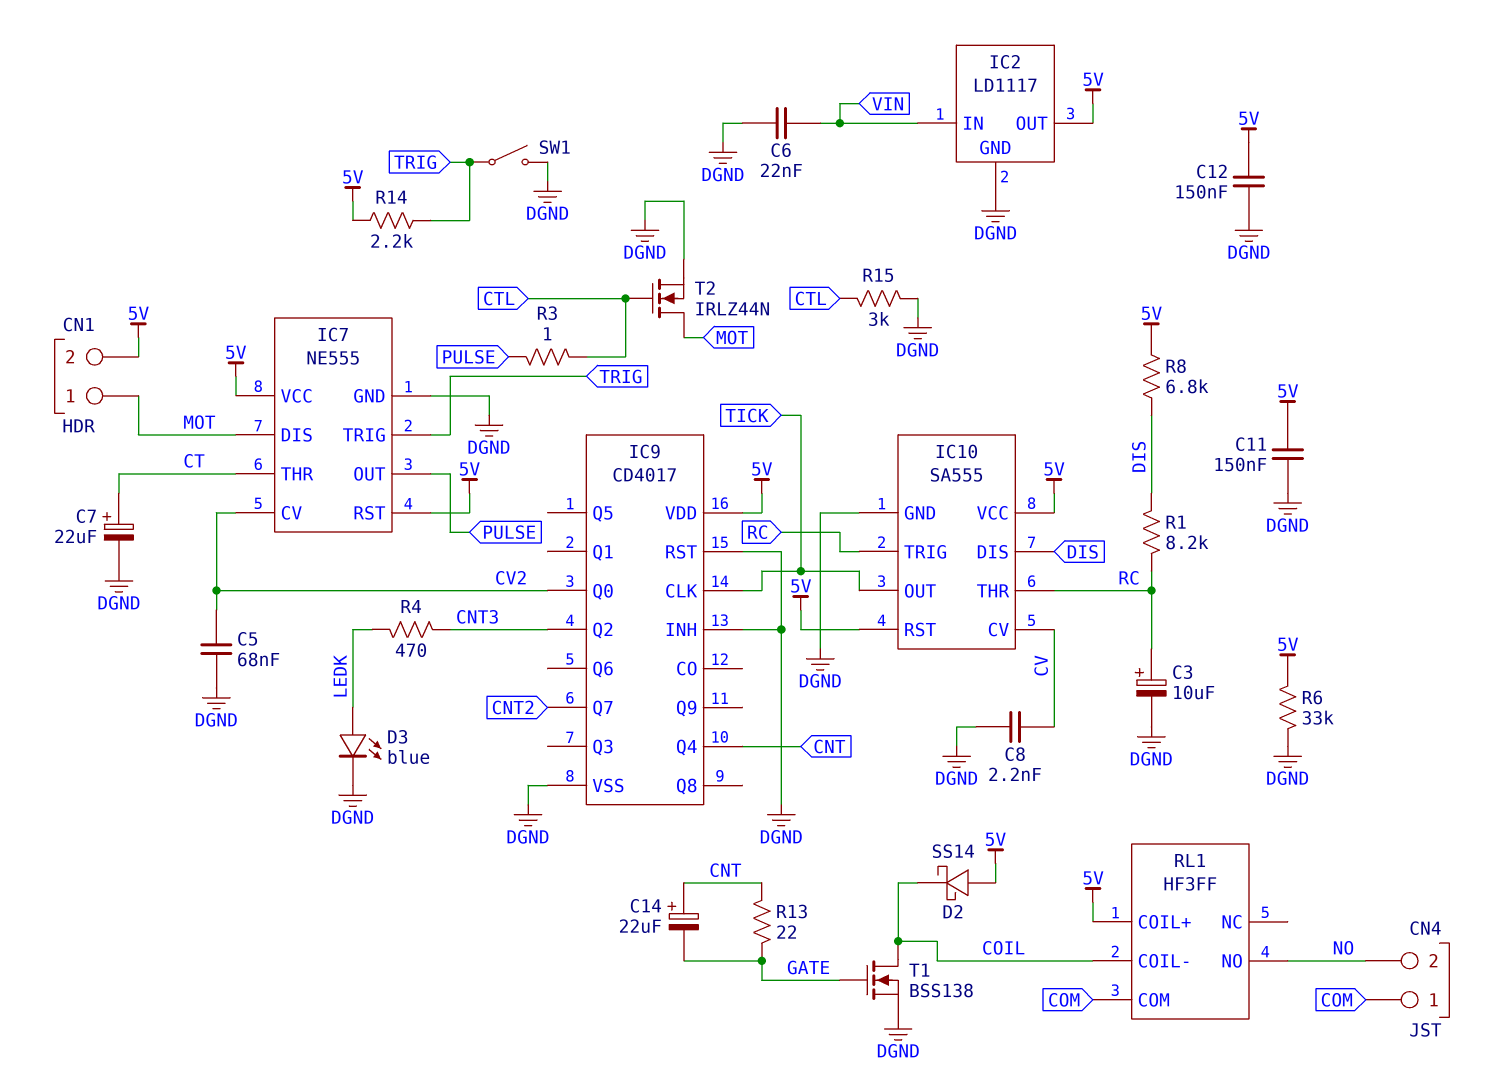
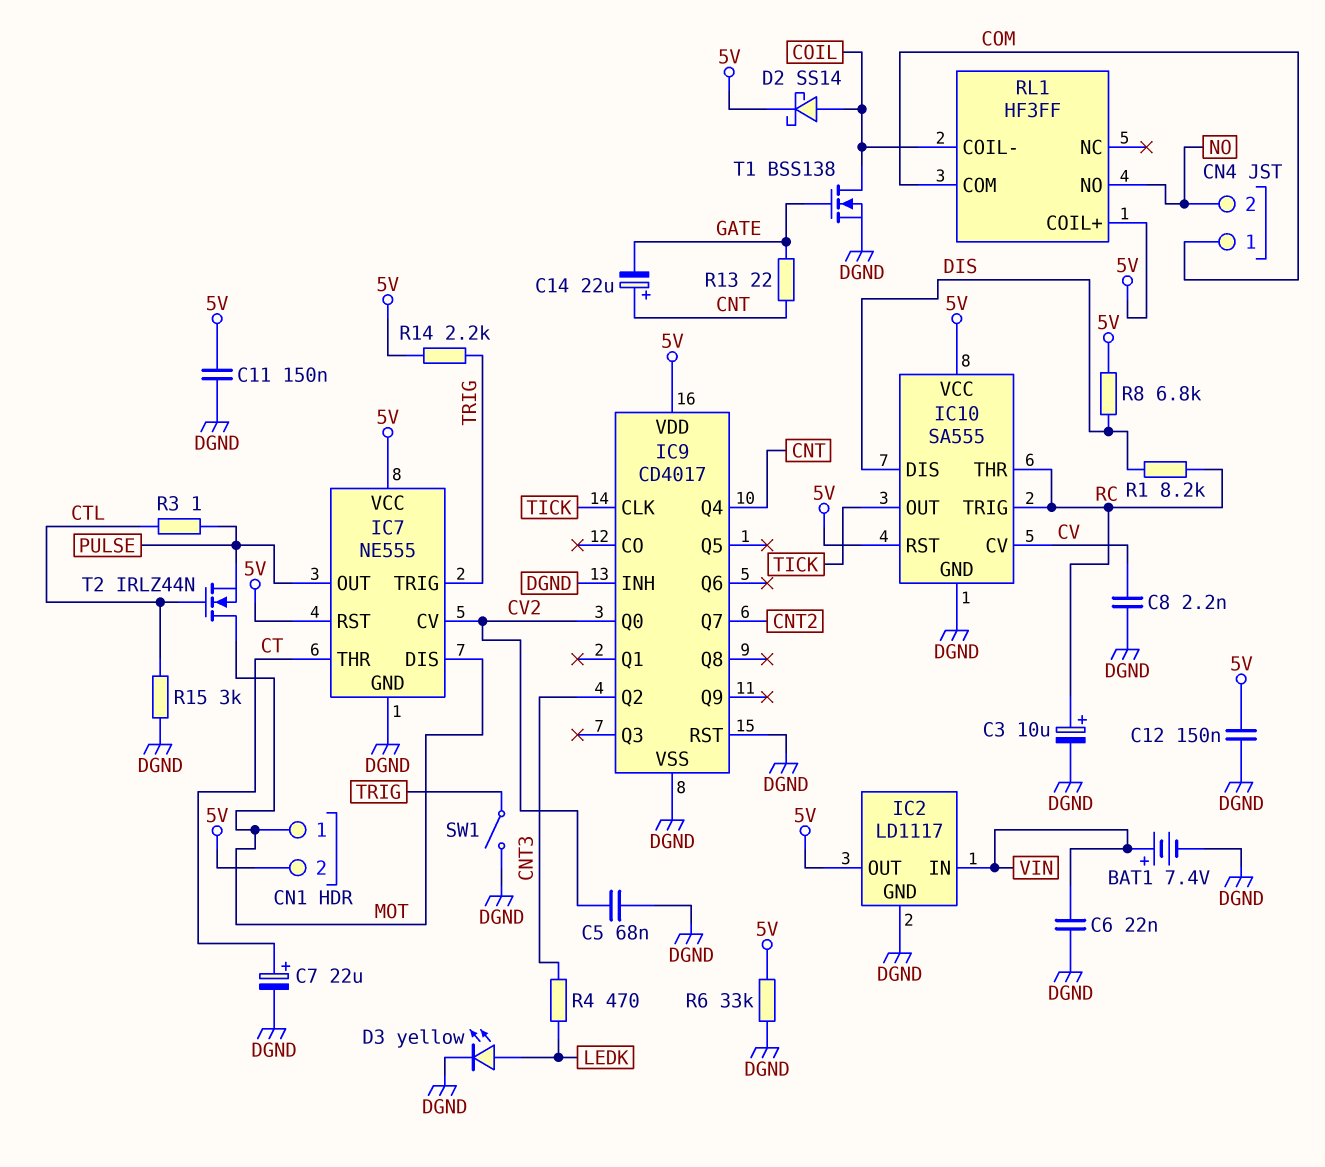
BAT1: none -> 7.4V (plus VIN, minus DGND)
D2: schottky SS14 (A 5V, K COIL) -> schottky SS14 (A COIL, K 5V)
D3: LED blue (A LEDK, K DGND) -> LED yellow (A LEDK, K DGND)
T2: NMOS IRLZ44N (G CTL, D MOT, S DGND) -> NMOS IRLZ44N (G CTL, D MOT, S PULSE)

